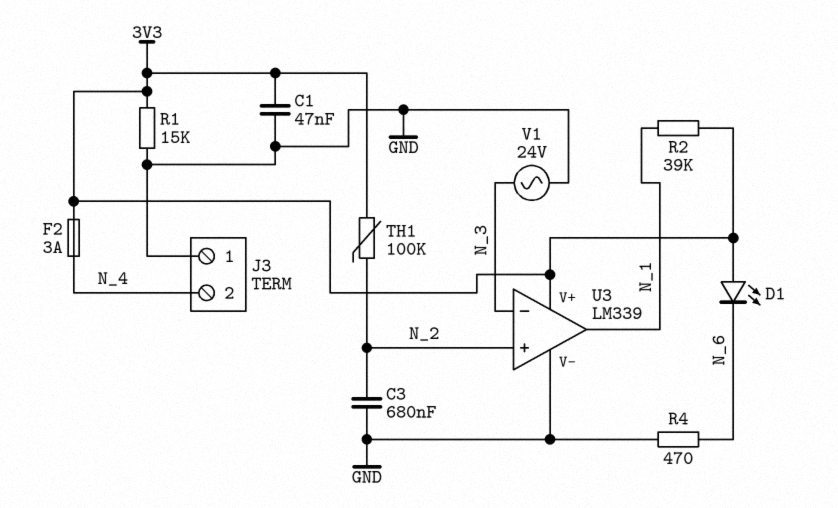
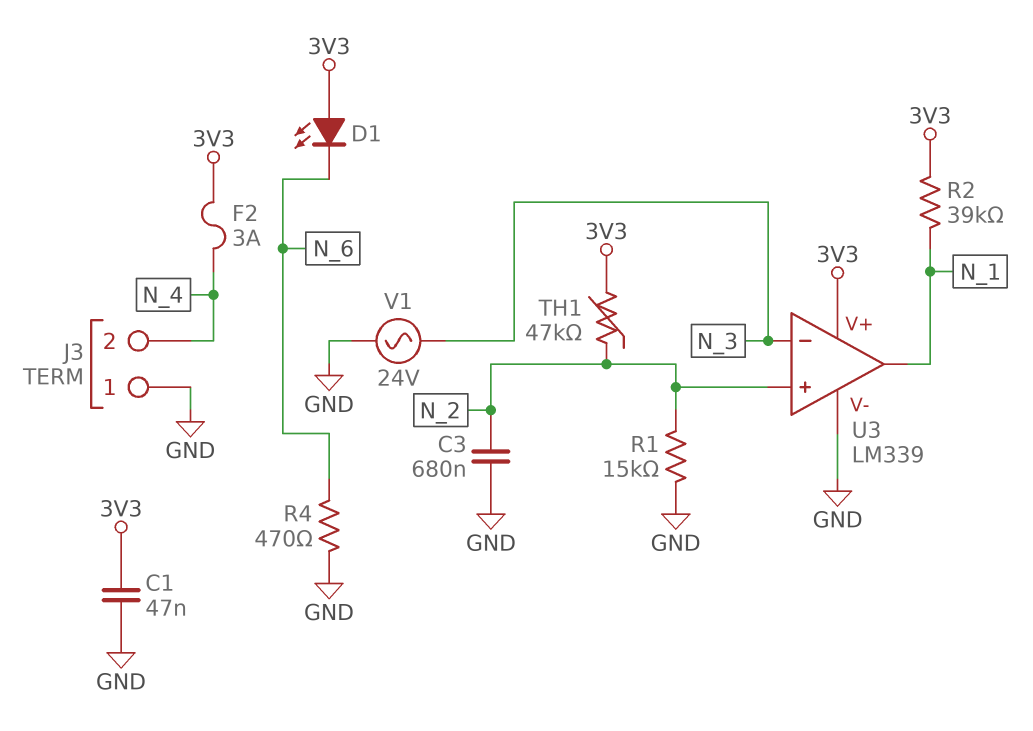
R1: 15k (3V3, GND) -> 15k (GND, N_2)
TH1: 100k (3V3, N_2) -> 47k (3V3, N_2)

